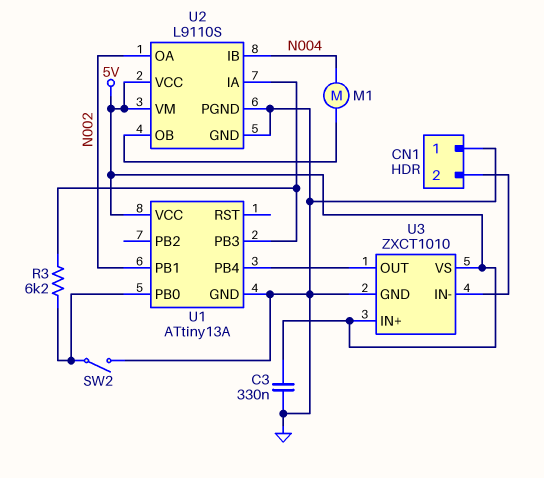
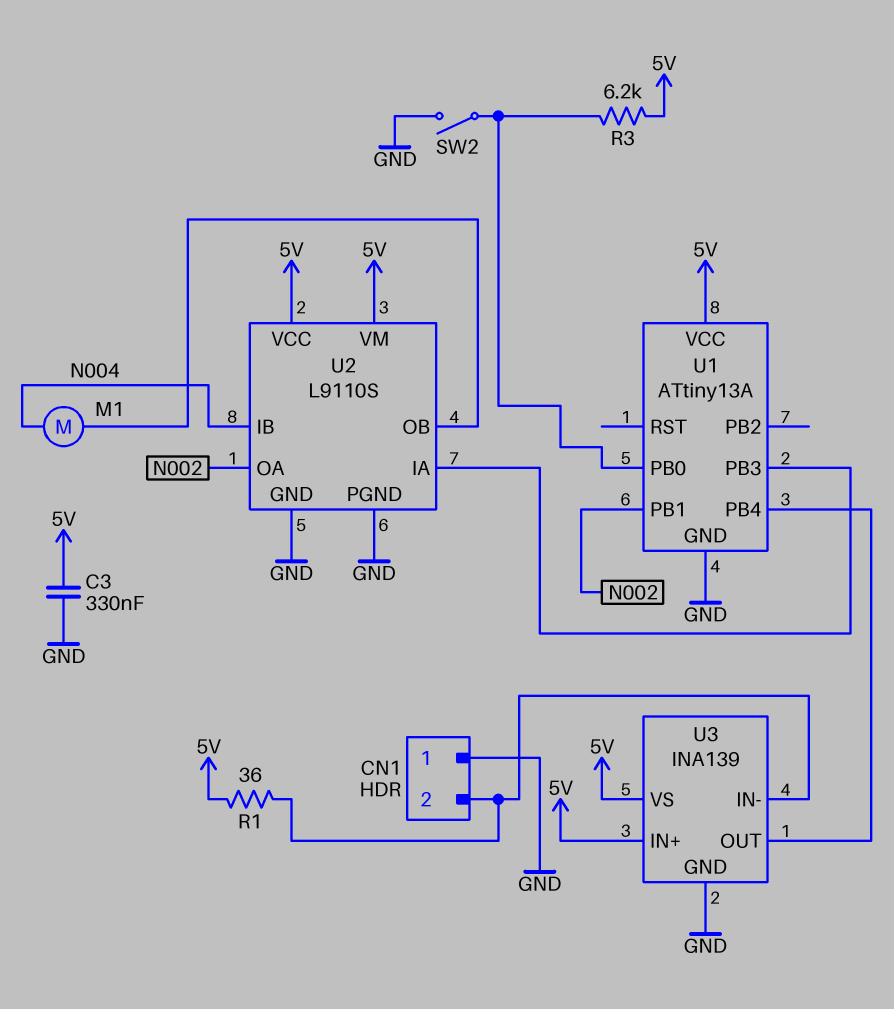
R1: none -> 36 (5V, CN1/2)
R3: 6.2k (U1/PB0, U1/PB3) -> 6.2k (5V, U1/PB0)
U3: ZXCT1010 -> INA139

